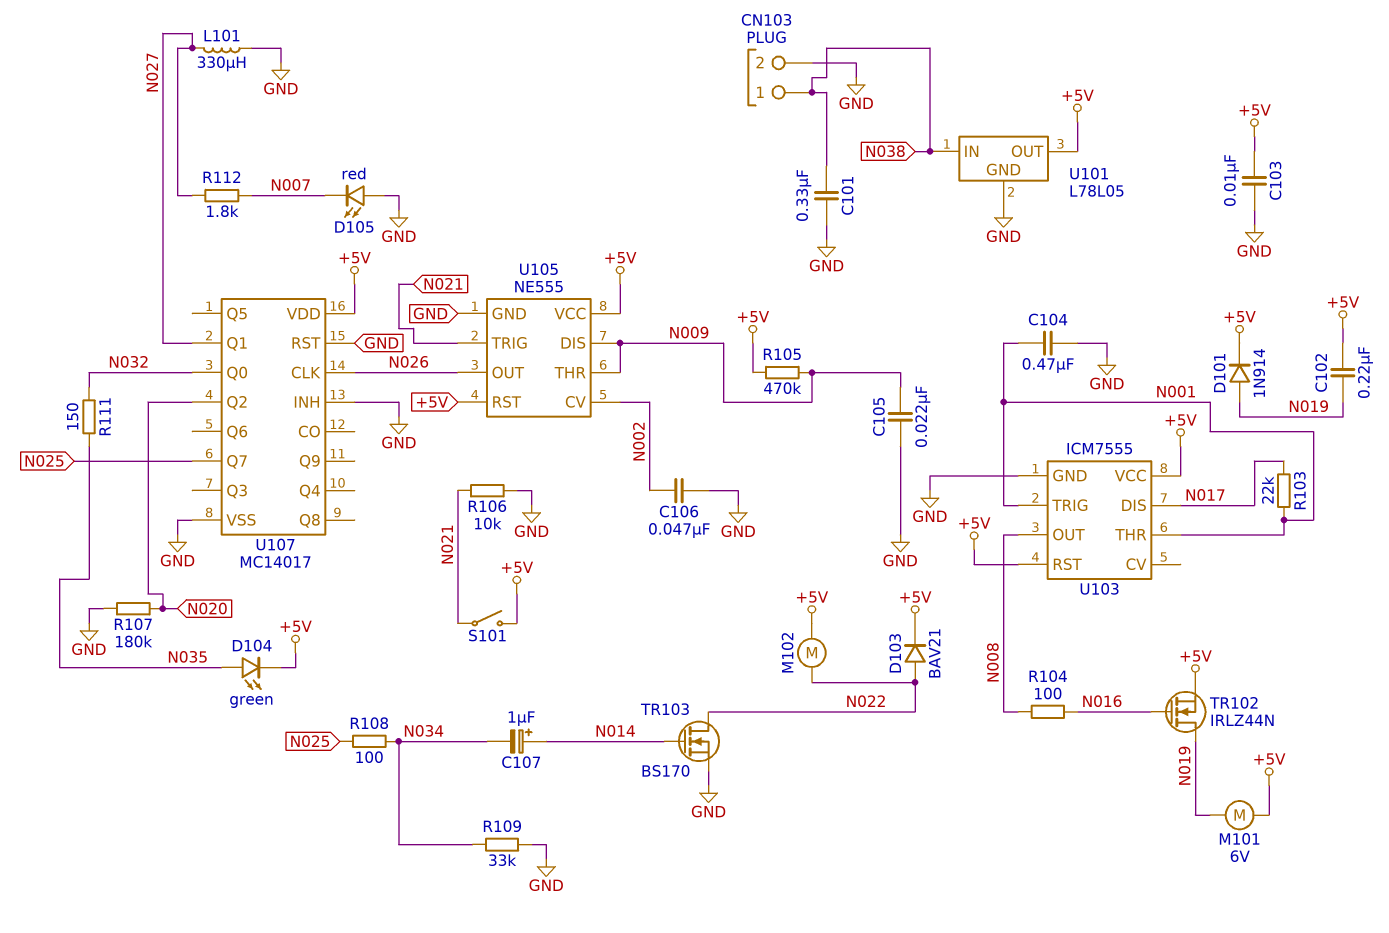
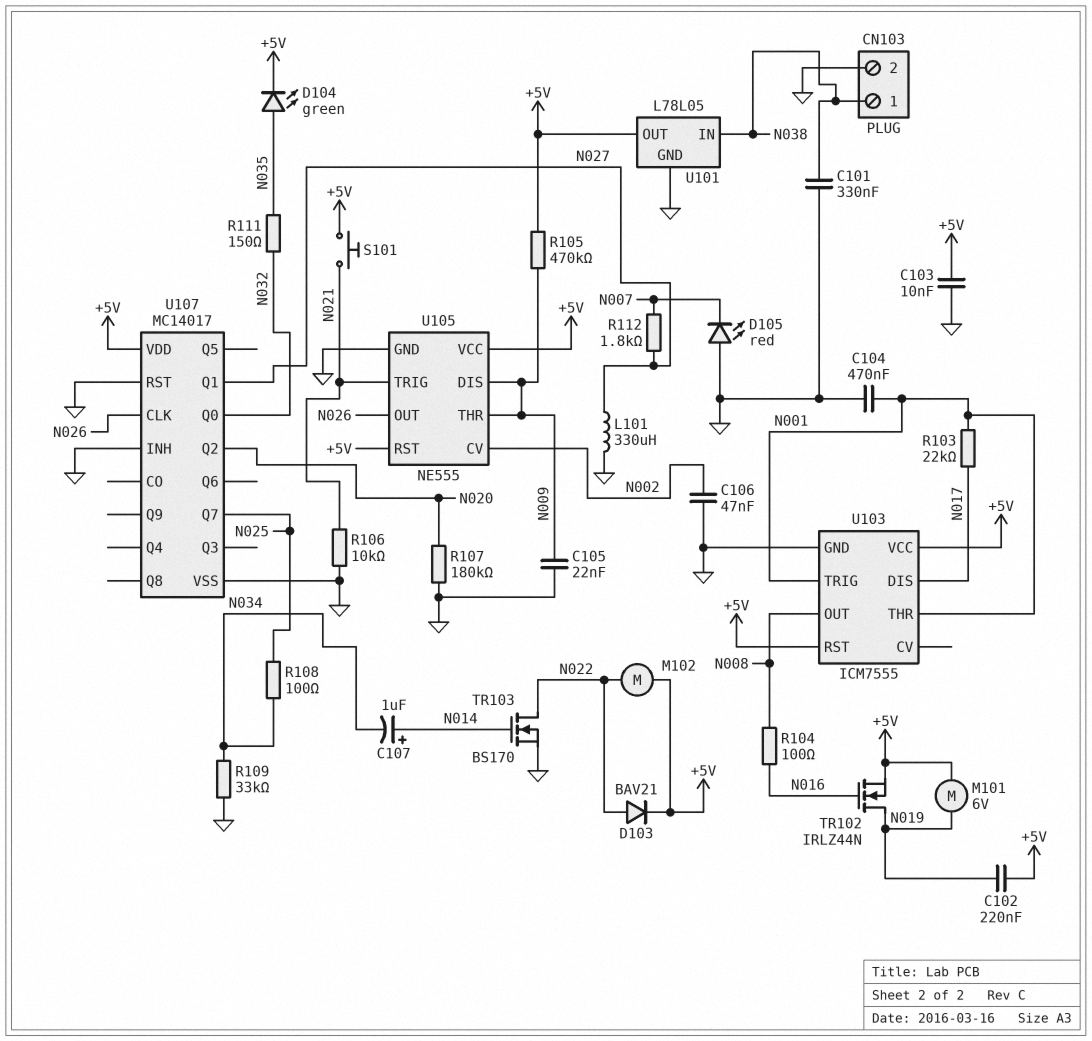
D101: diode 1N914 (A N019, K +5V) -> none
S101: switch (+5V, N021) -> button (+5V, N021)

